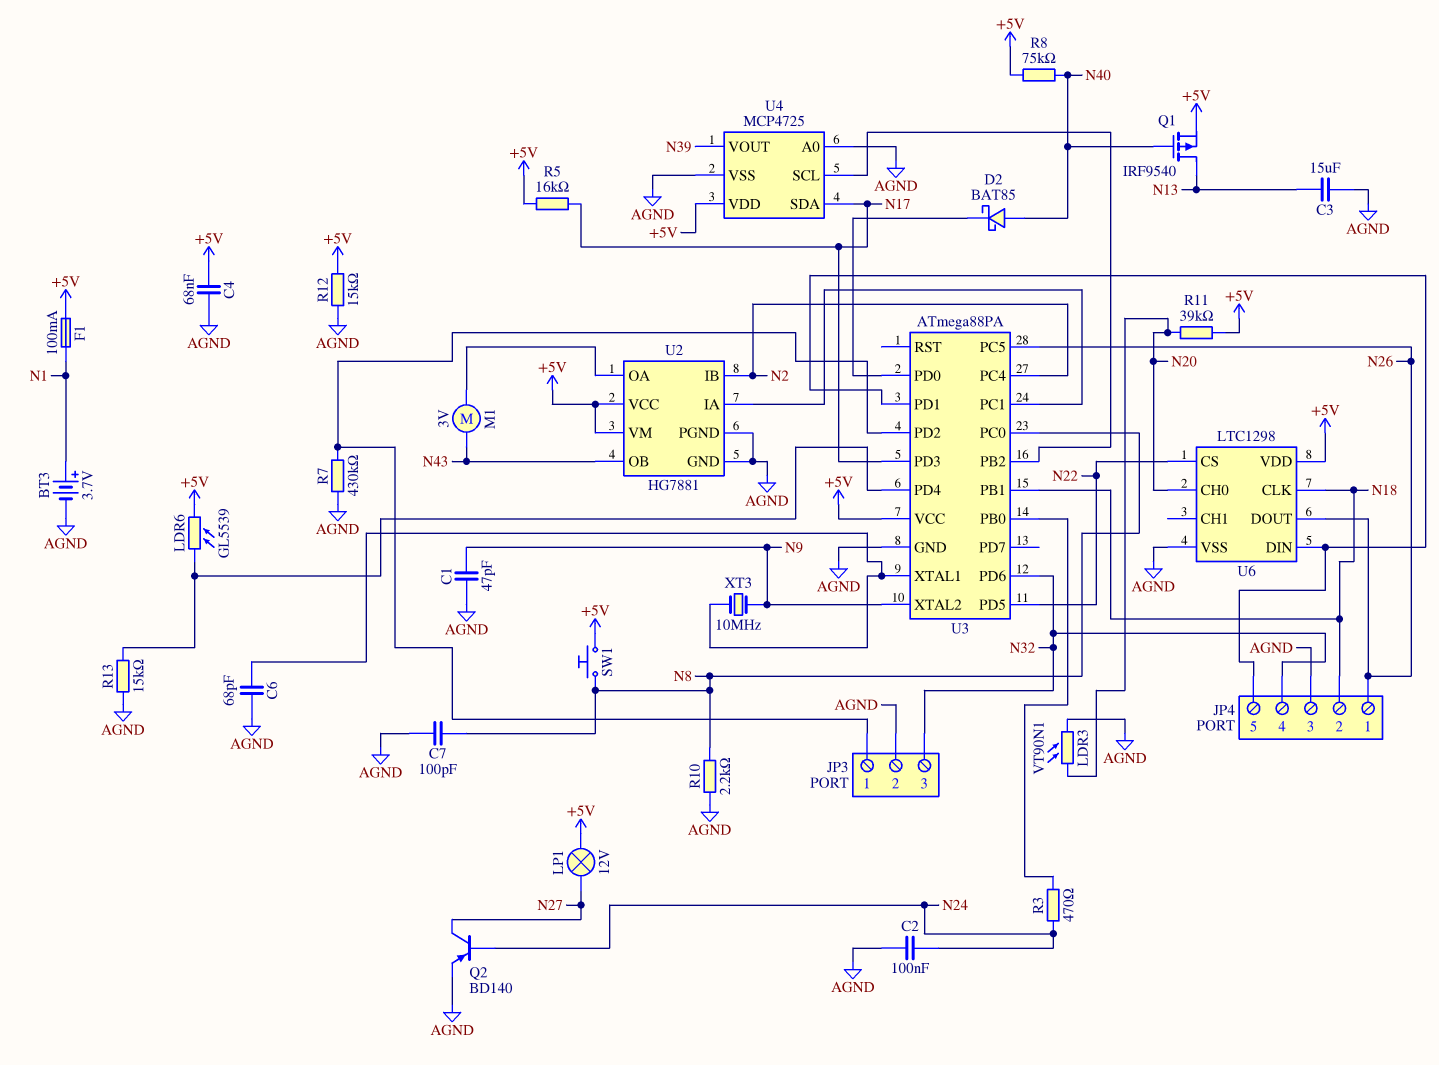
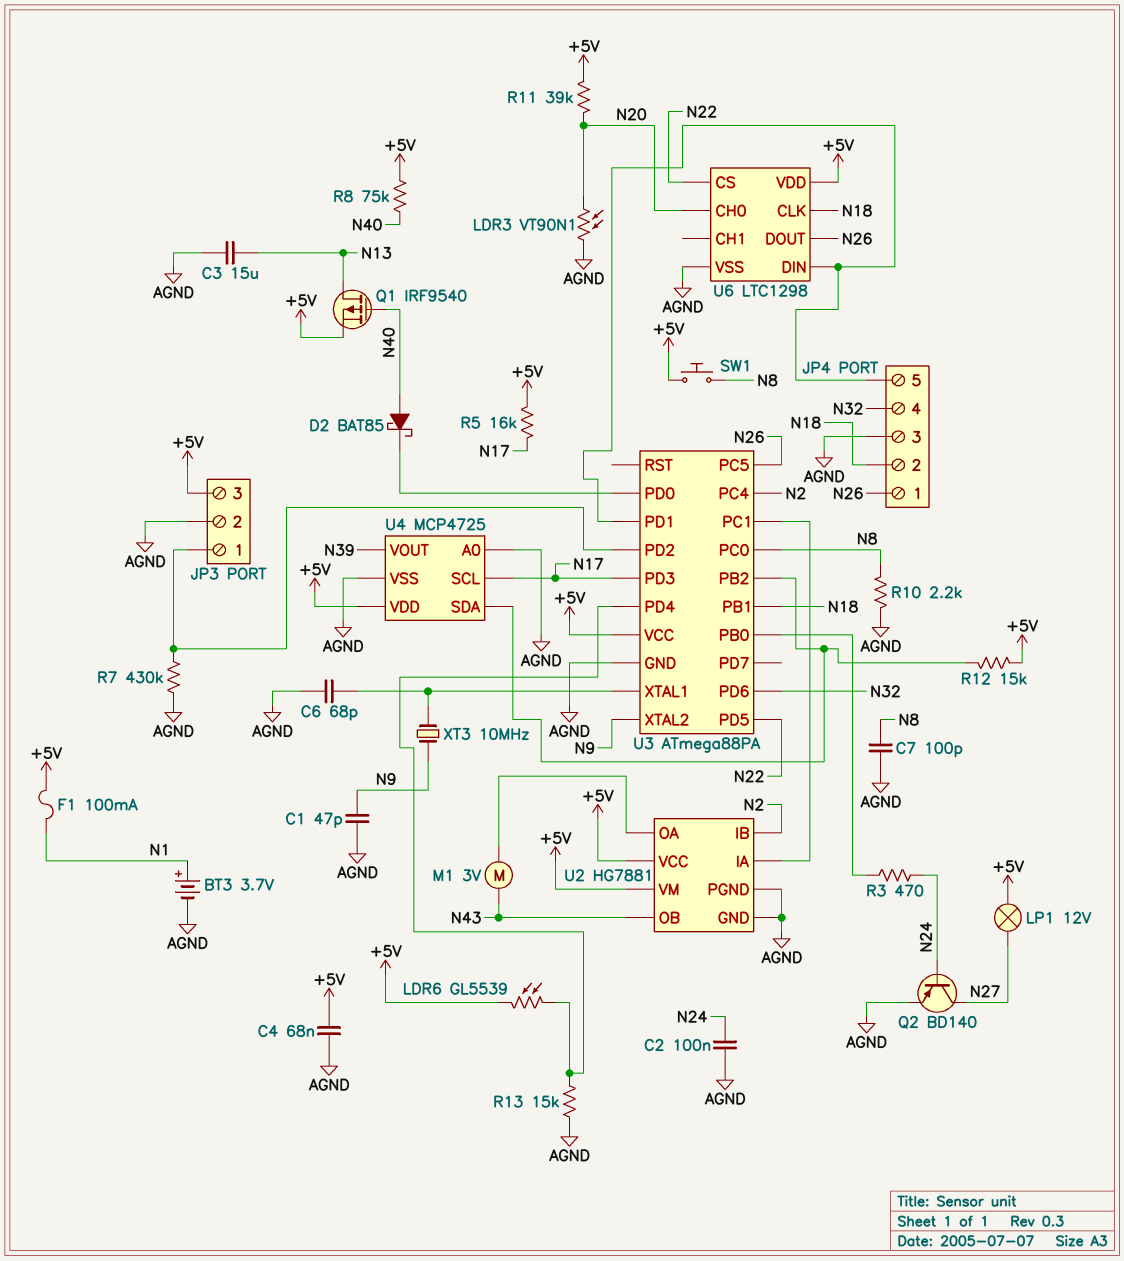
JP3 pin 3: N32 -> +5V
R12: 15k (+5V, AGND) -> 15k (+5V, U3/PB2)
U4 pin SCL: U3/PB2 -> N17
U4 pin SDA: N17 -> U3/PB2

